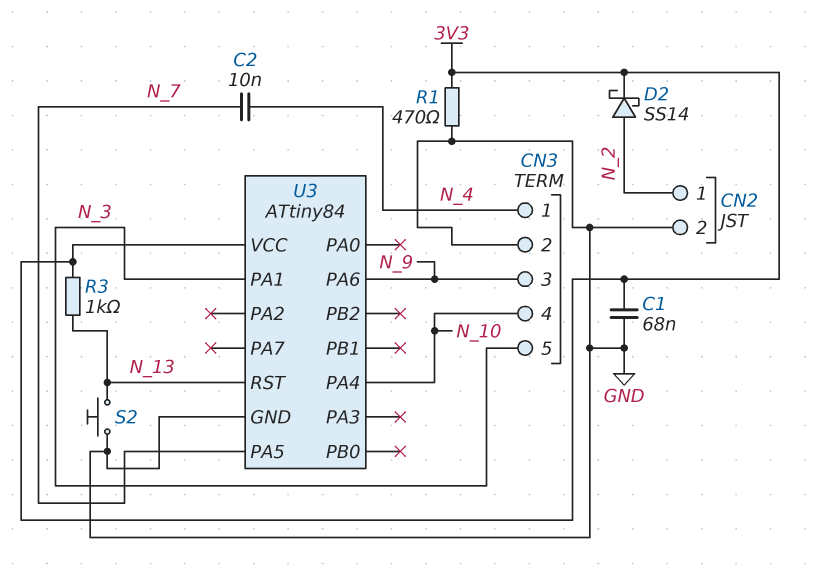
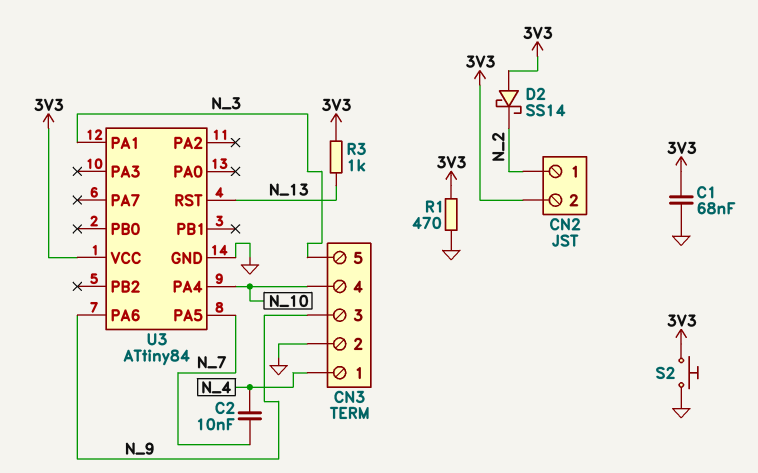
CN2 pin 2: GND -> 3V3
D2: schottky SS14 (A N_2, K 3V3) -> schottky SS14 (A 3V3, K N_2)
S2: button (GND, N_13) -> button (3V3, GND)

